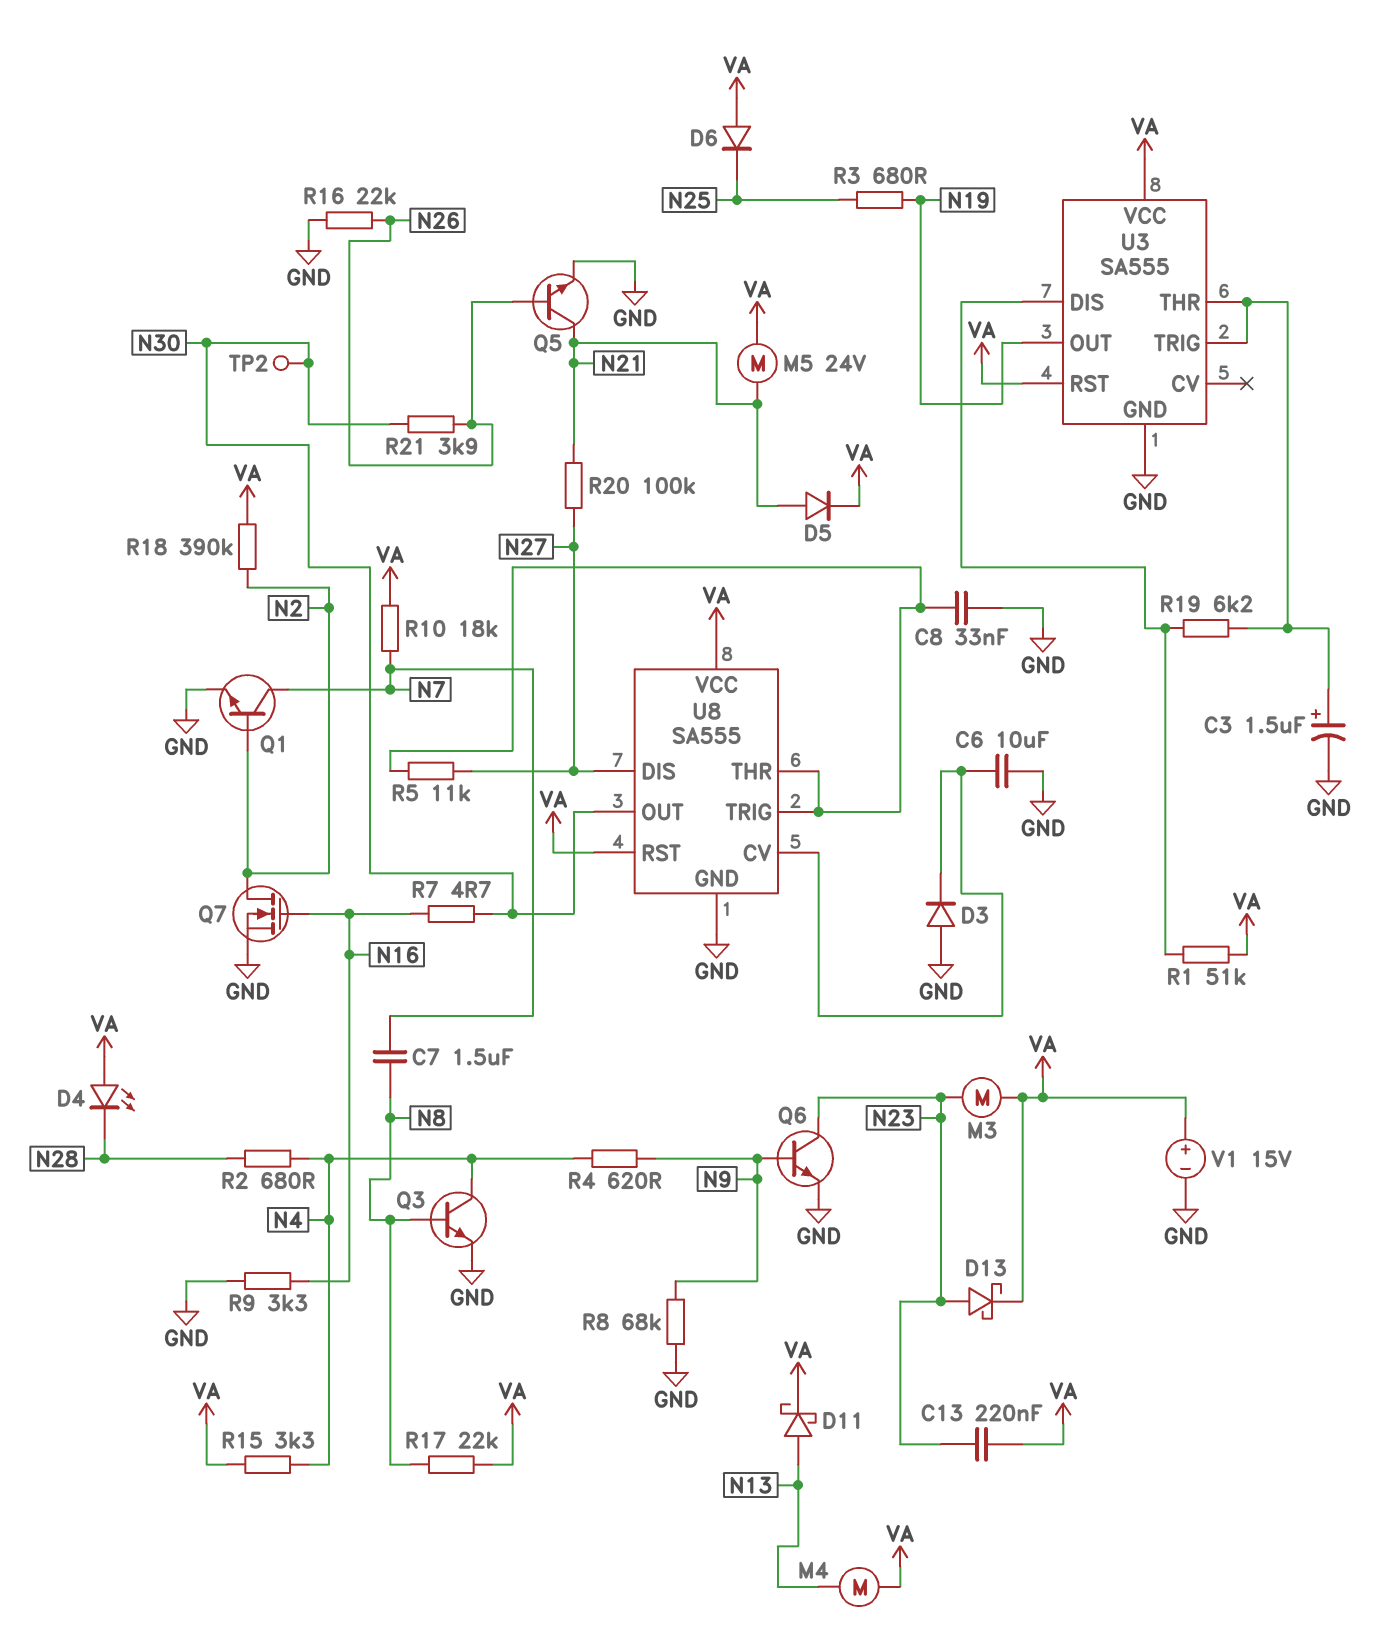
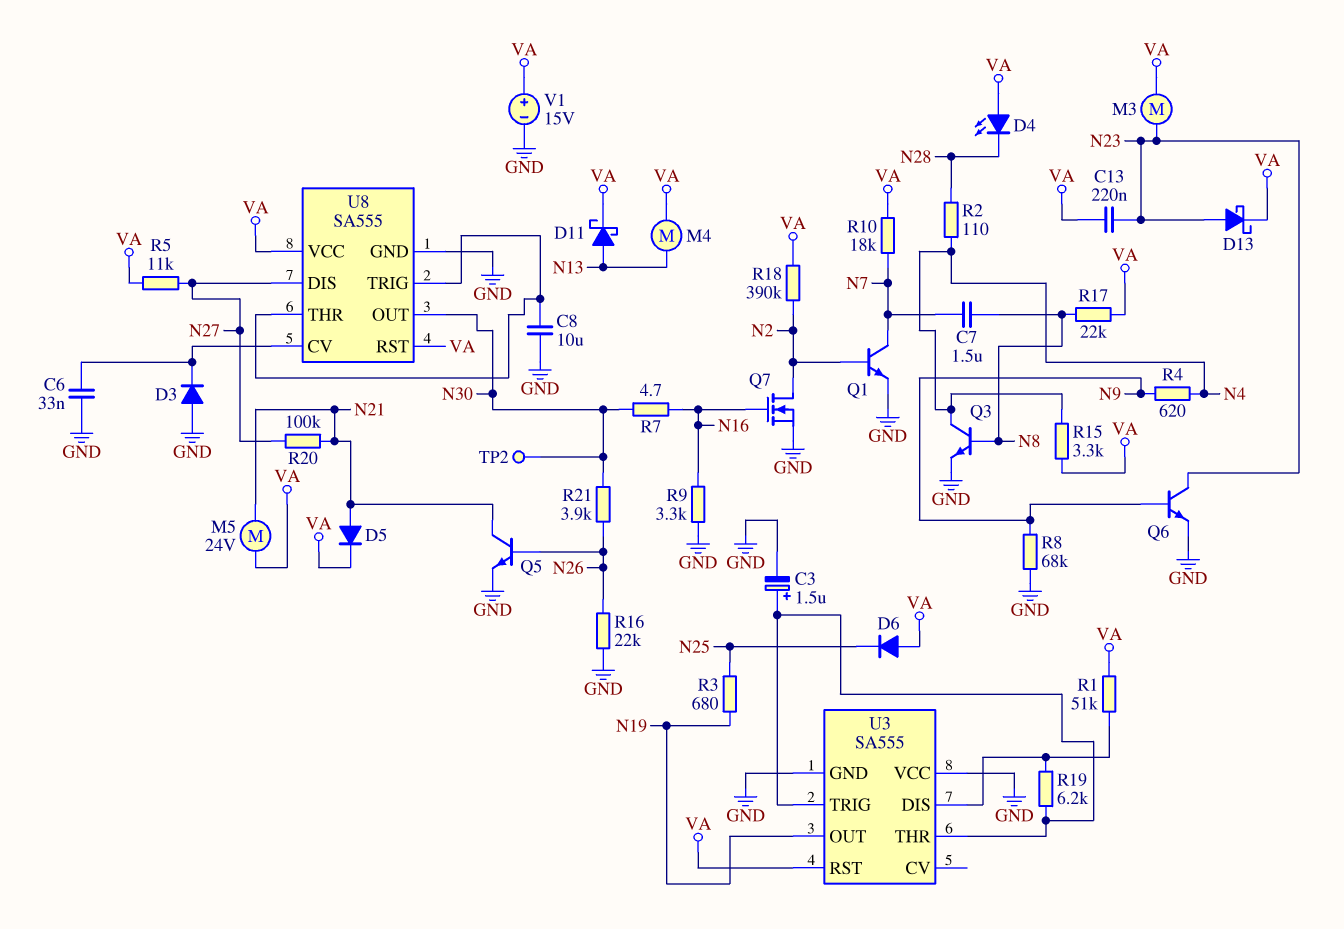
C6: 10uF (GND, U8/CV) -> 33nF (GND, U8/CV)
C8: 33nF (GND, U8/THR) -> 10uF (GND, U8/THR)
R2: 680 (N4, N28) -> 110 (N4, N28)
R5: 11k (N27, U8/THR) -> 11k (N27, VA)
U3 pin VCC: VA -> GND

